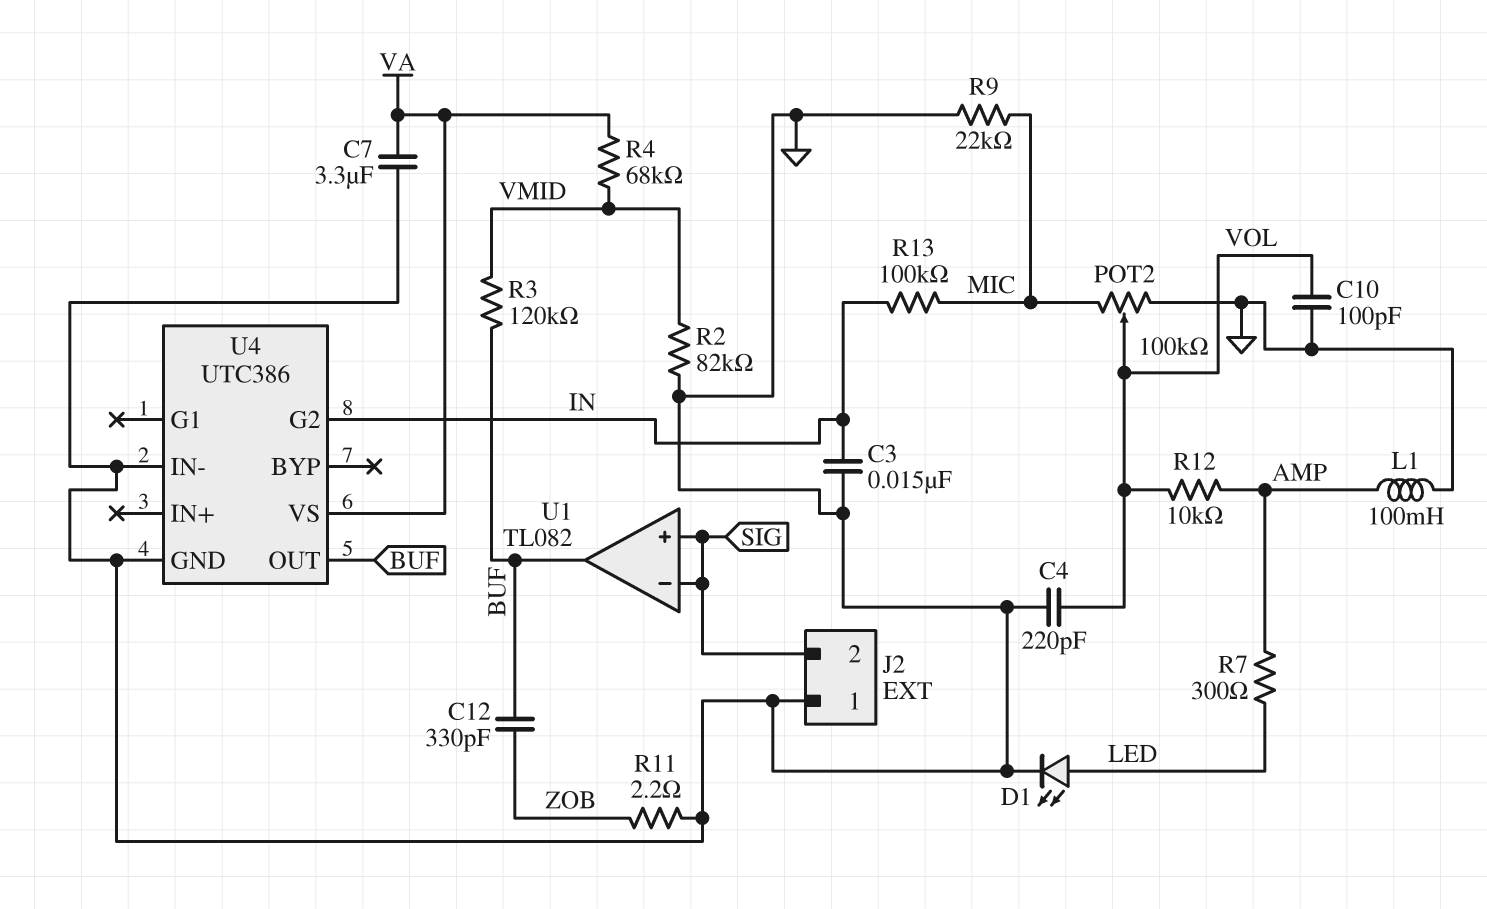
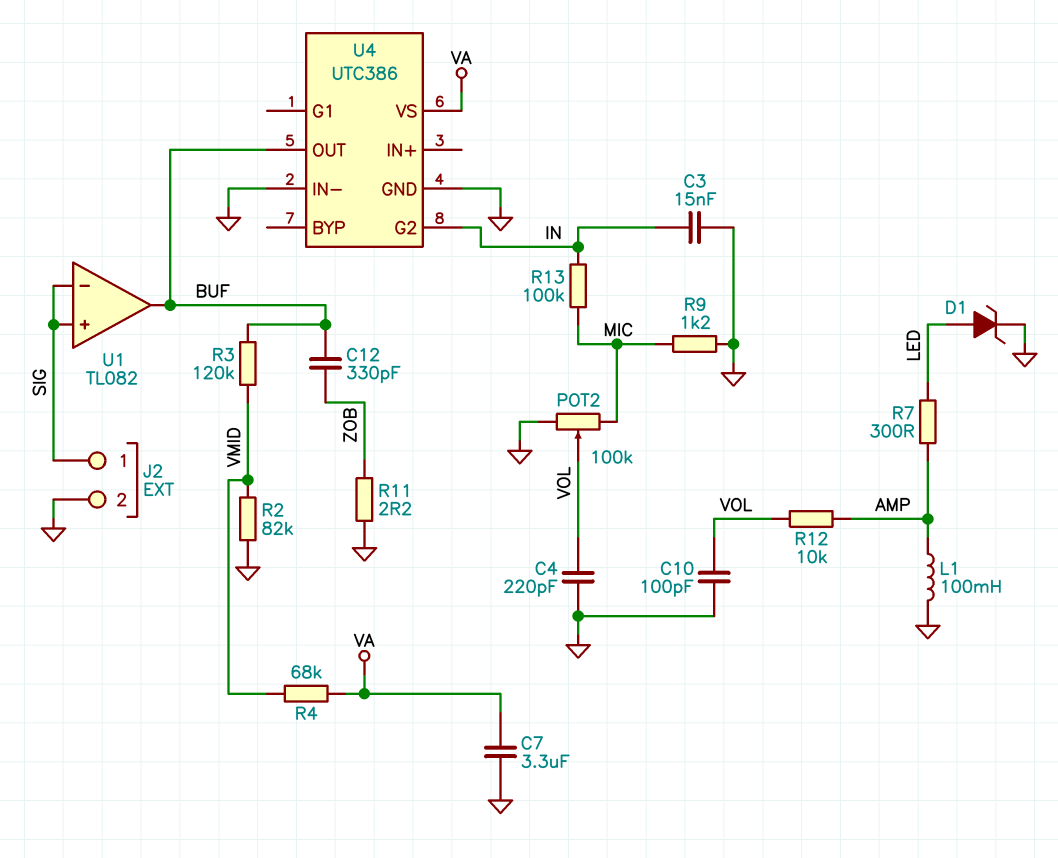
D1: LED (A LED, K GND) -> zener (A LED, K GND)
J2 pin 1: GND -> SIG
J2 pin 2: SIG -> GND
R9: 22k (GND, MIC) -> 1.2k (GND, MIC)

